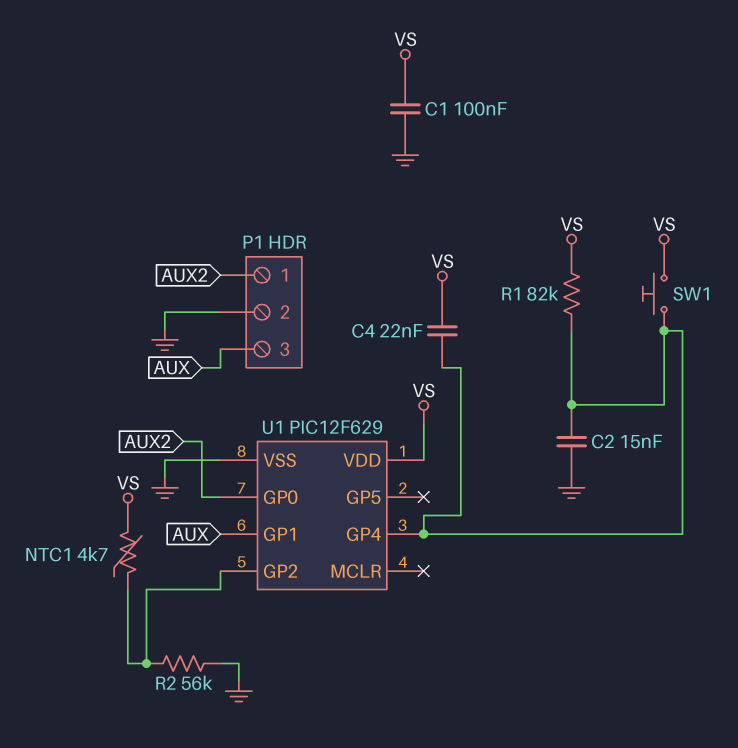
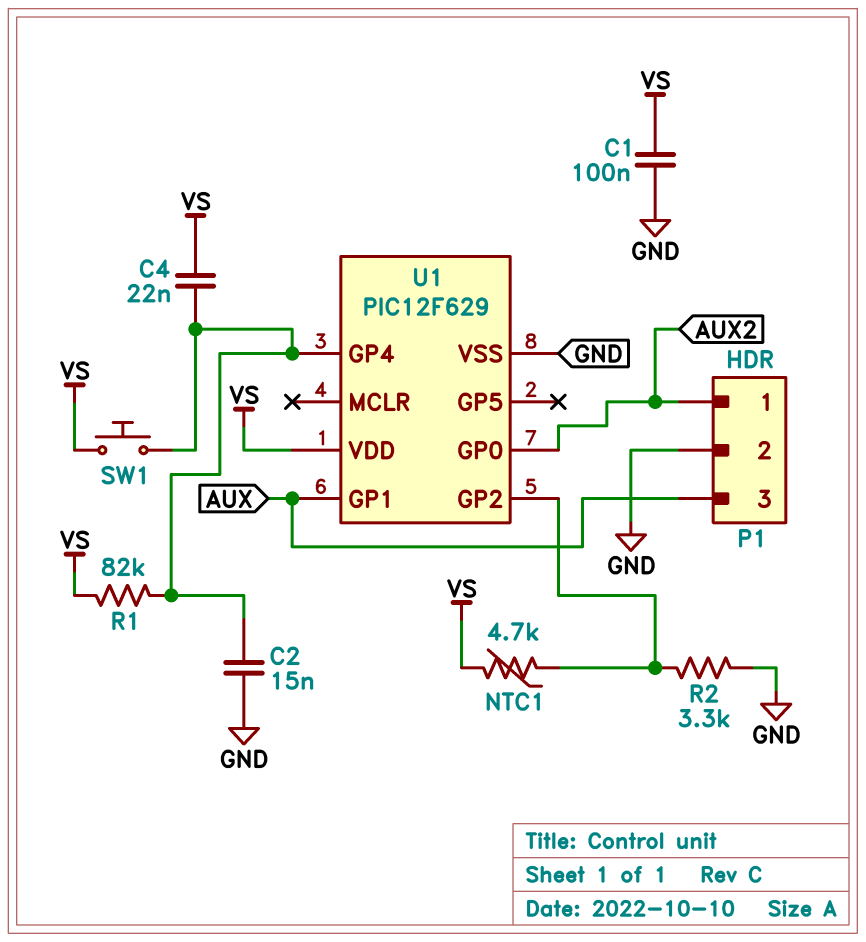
R2: 56k (GND, U1/GP2) -> 3.3k (GND, U1/GP2)

